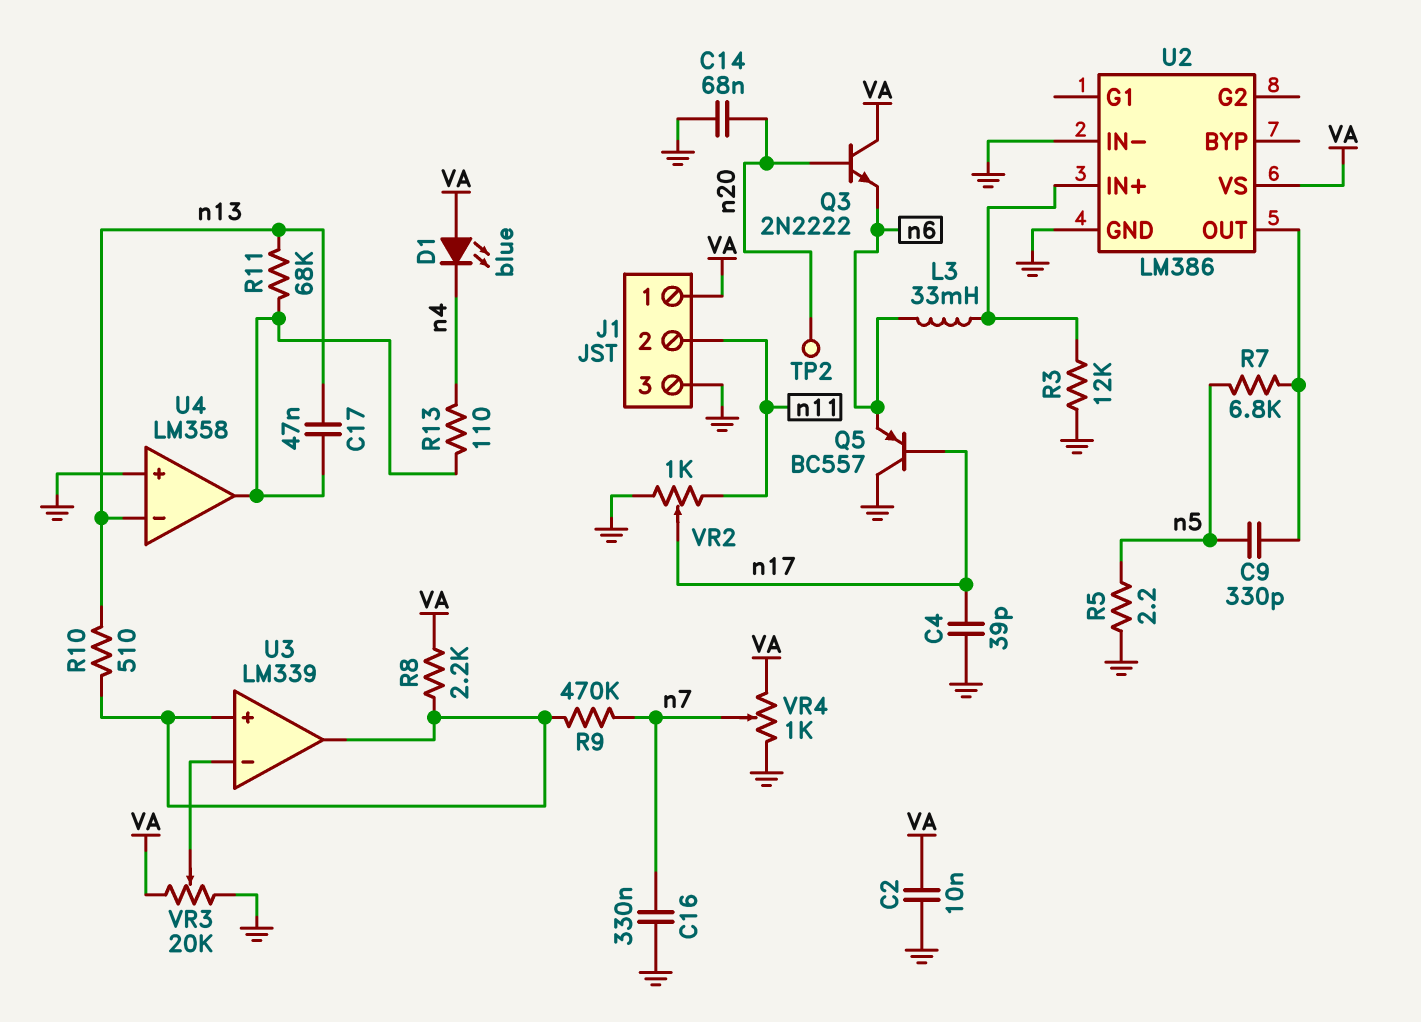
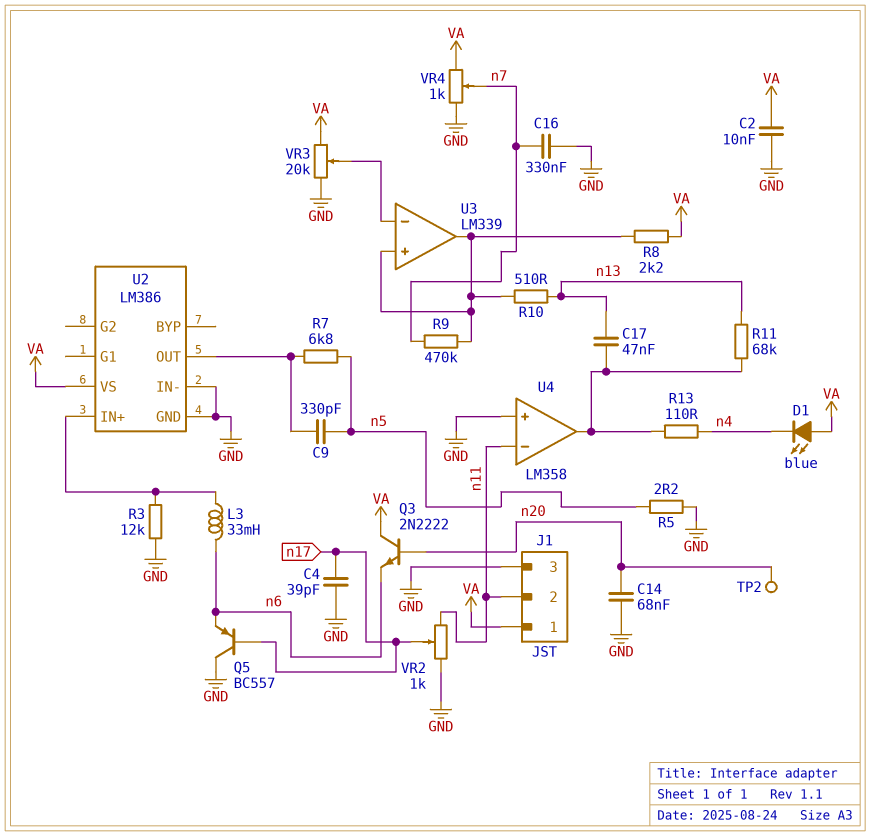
U4 pin in-: n13 -> n11

